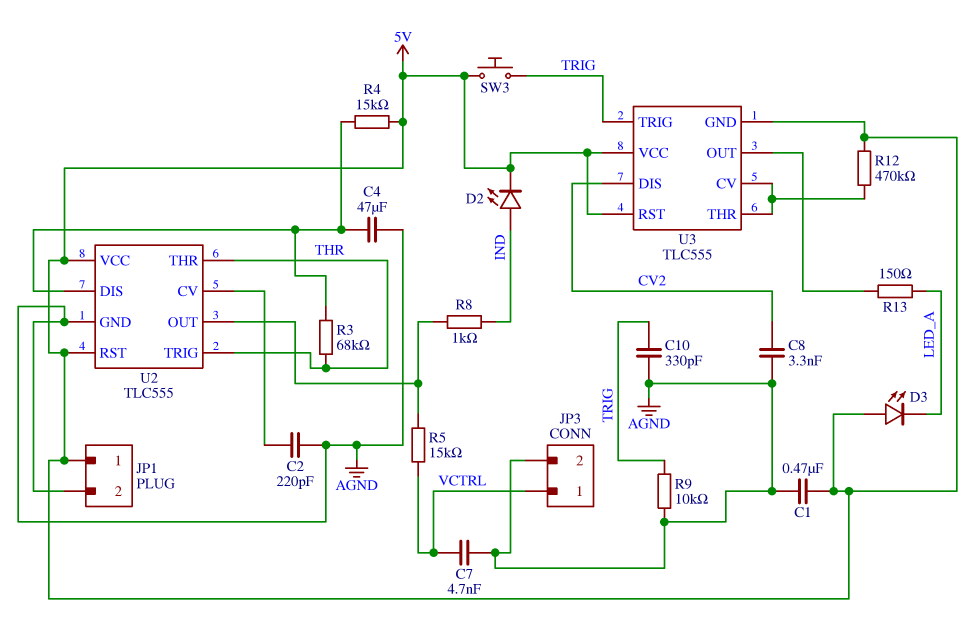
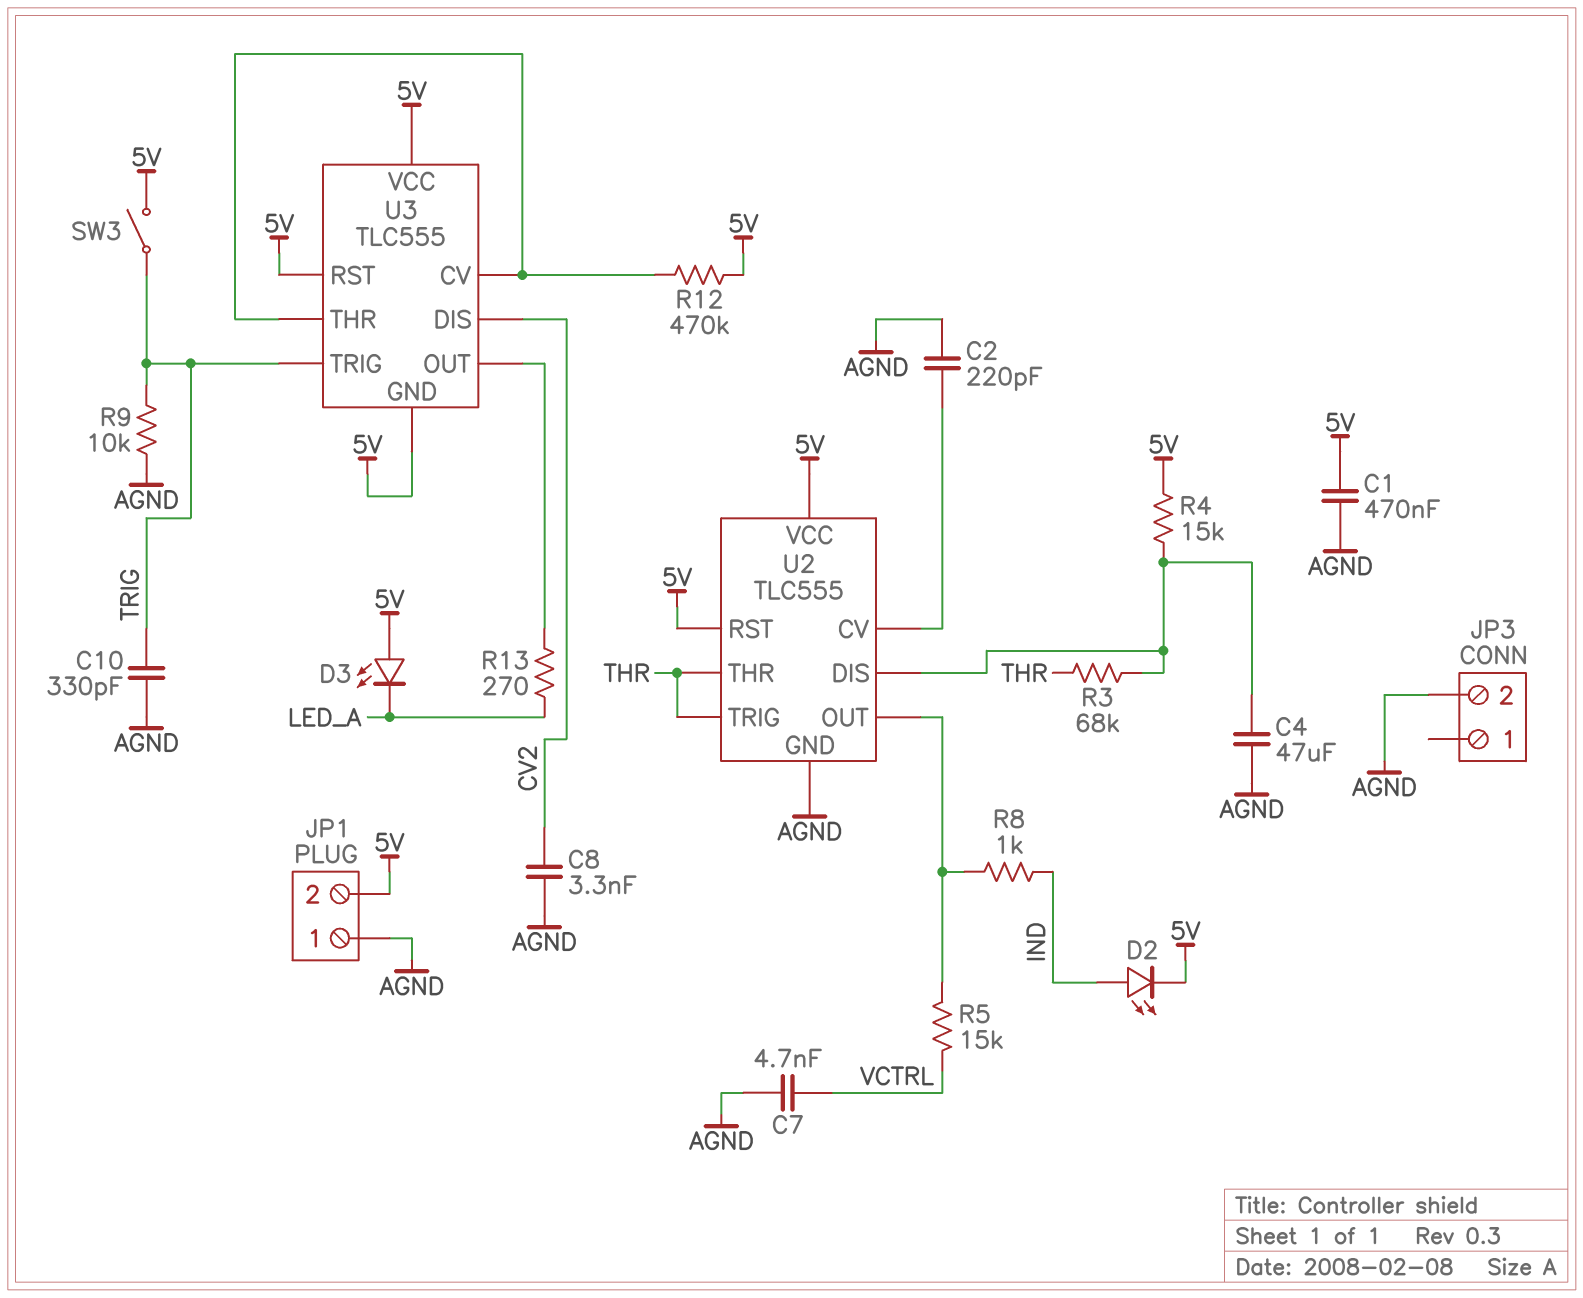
JP1 pin 1: 5V -> AGND
JP1 pin 2: AGND -> 5V
JP3 pin 1: VCTRL -> none
R13: 150 (LED_A, U3/OUT) -> 270 (LED_A, U3/OUT)
SW3: button (5V, TRIG) -> switch (5V, TRIG)

